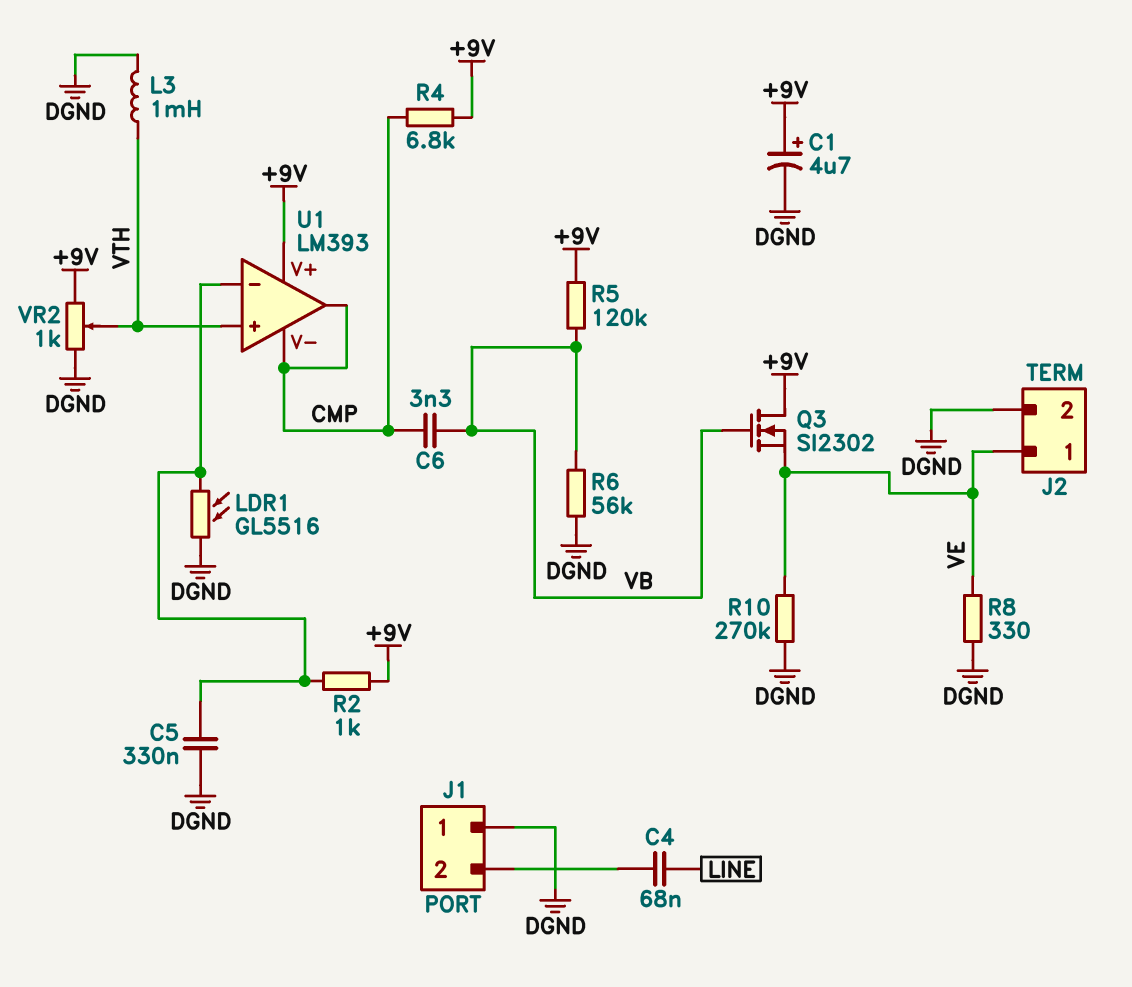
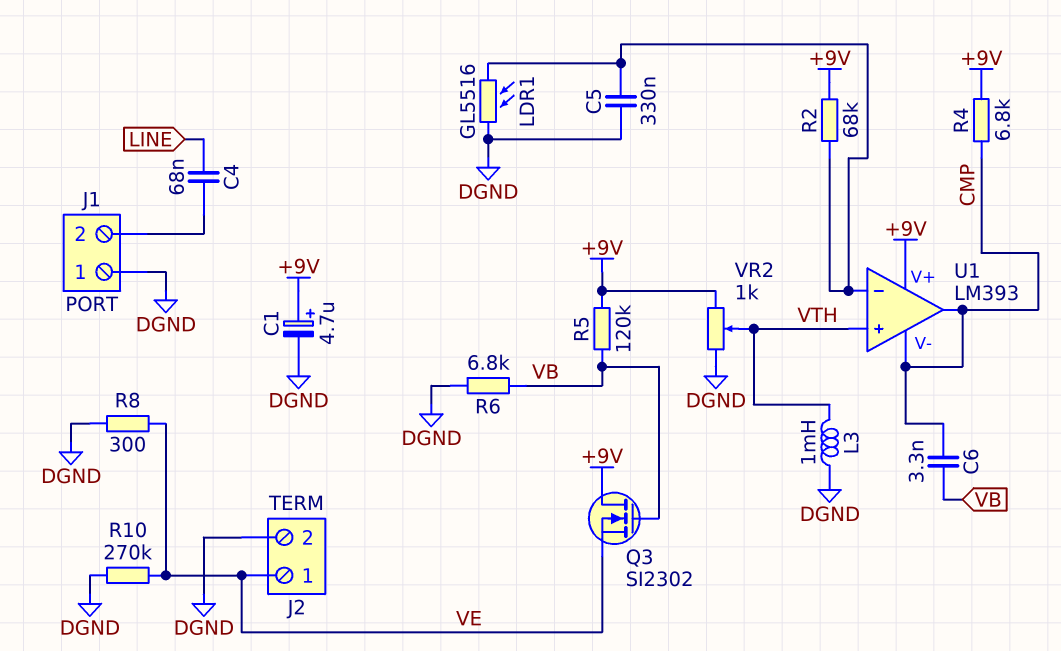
R2: 1k (+9V, U1/in-) -> 68k (+9V, U1/in-)
R6: 56k (DGND, VB) -> 6.8k (DGND, VB)
R8: 330 (DGND, VE) -> 300 (DGND, VE)

